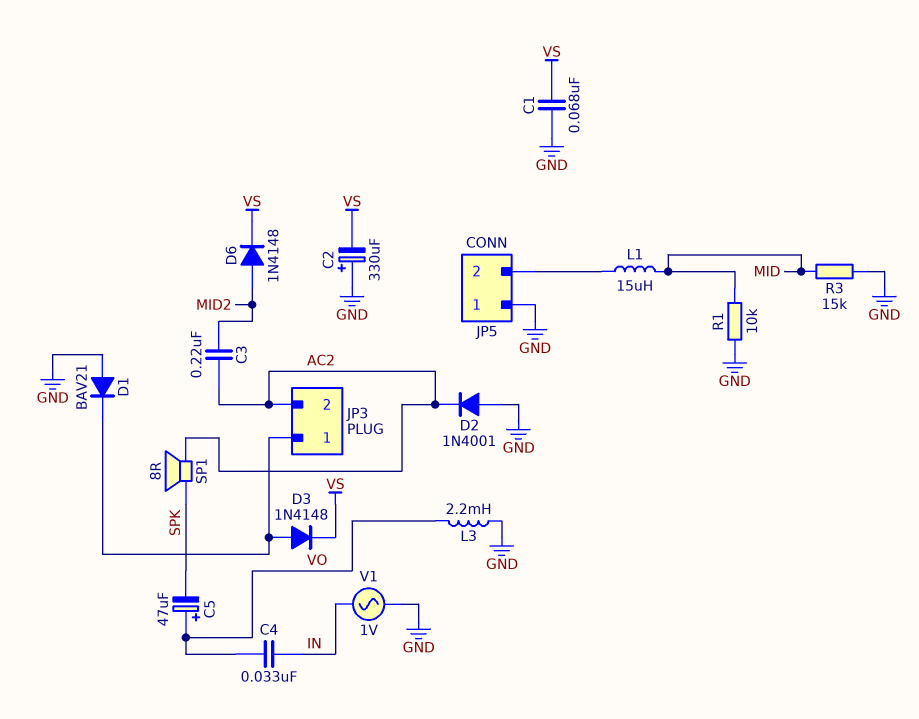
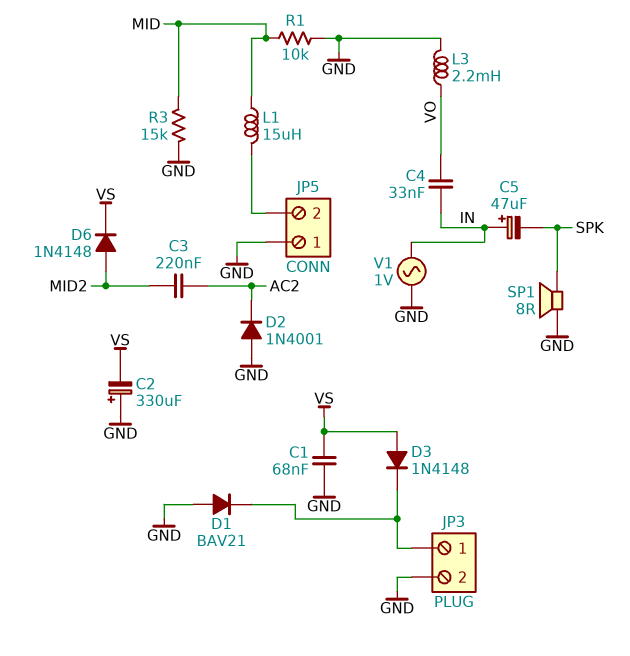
C5: 47uF (plus VO, minus SPK) -> 47uF (plus IN, minus SPK)
D3: diode 1N4148 (A JP3/1, K VS) -> diode 1N4148 (A VS, K JP3/1)
JP3 pin 2: AC2 -> GND
SP1: speaker 8R (AC2, SPK) -> speaker 8R (GND, SPK)

